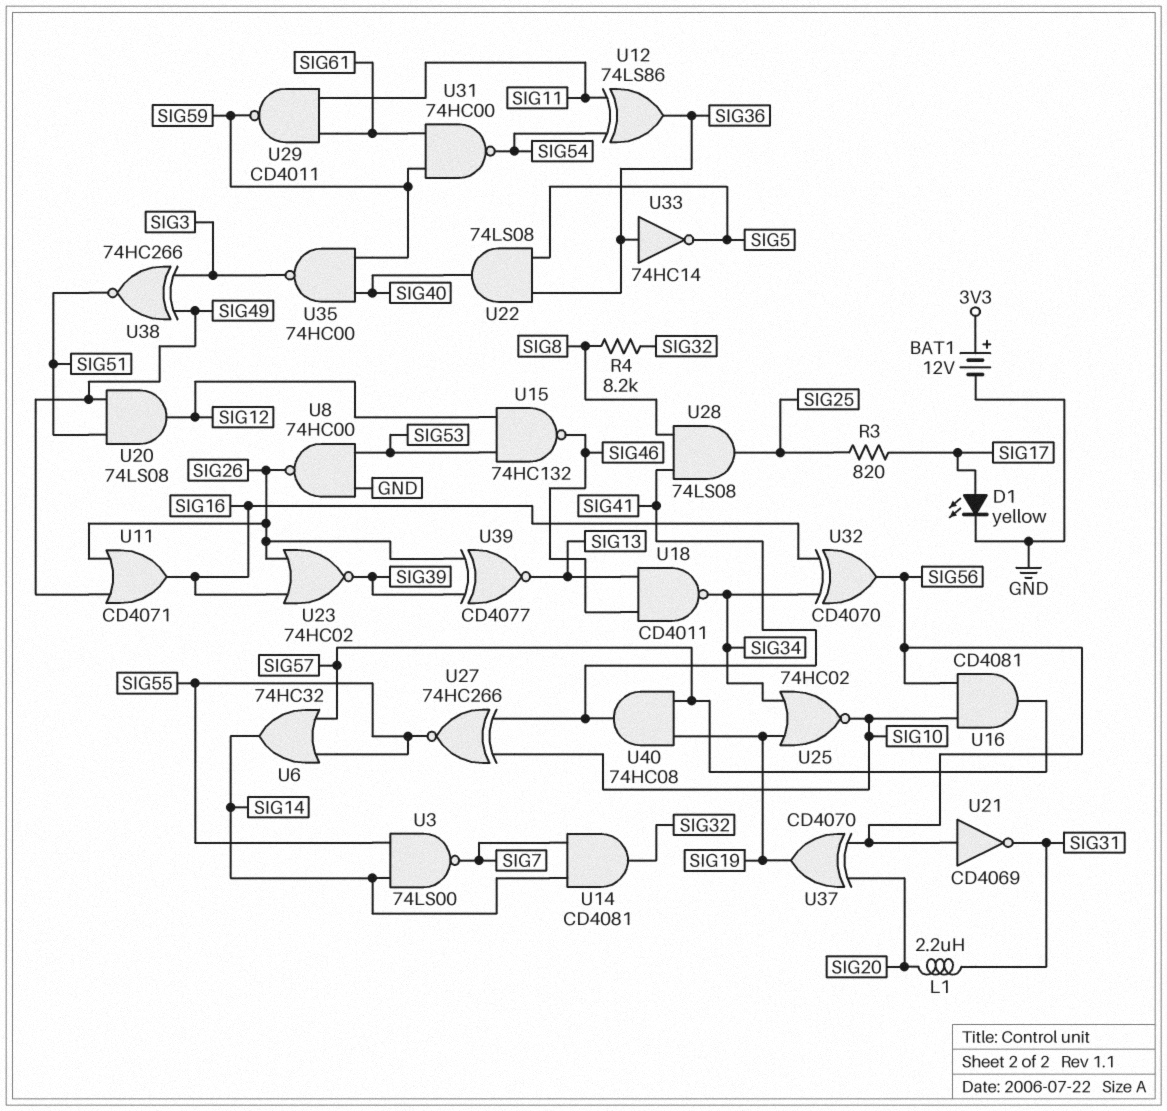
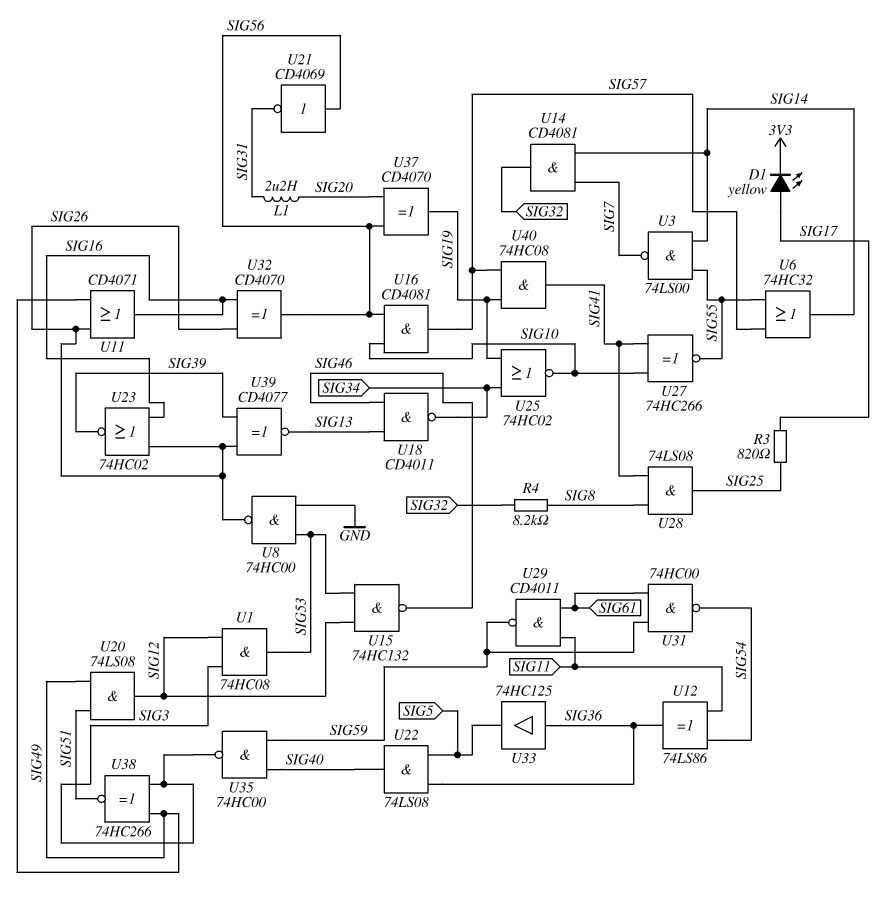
BAT1: 12V (plus 3V3, minus GND) -> none
D1: LED yellow (A SIG17, K GND) -> LED yellow (A SIG17, K 3V3)
U1: none -> AND 74HC08 (in SIG3, in SIG12, out SIG53)
U32: XOR CD4070 (in SIG16, in SIG34, out SIG56) -> XOR CD4070 (in SIG16, in SIG26, out SIG56)
U33: NOT 74HC14 (in SIG36, out SIG5) -> buffer 74HC125 (in SIG36, out SIG5)

